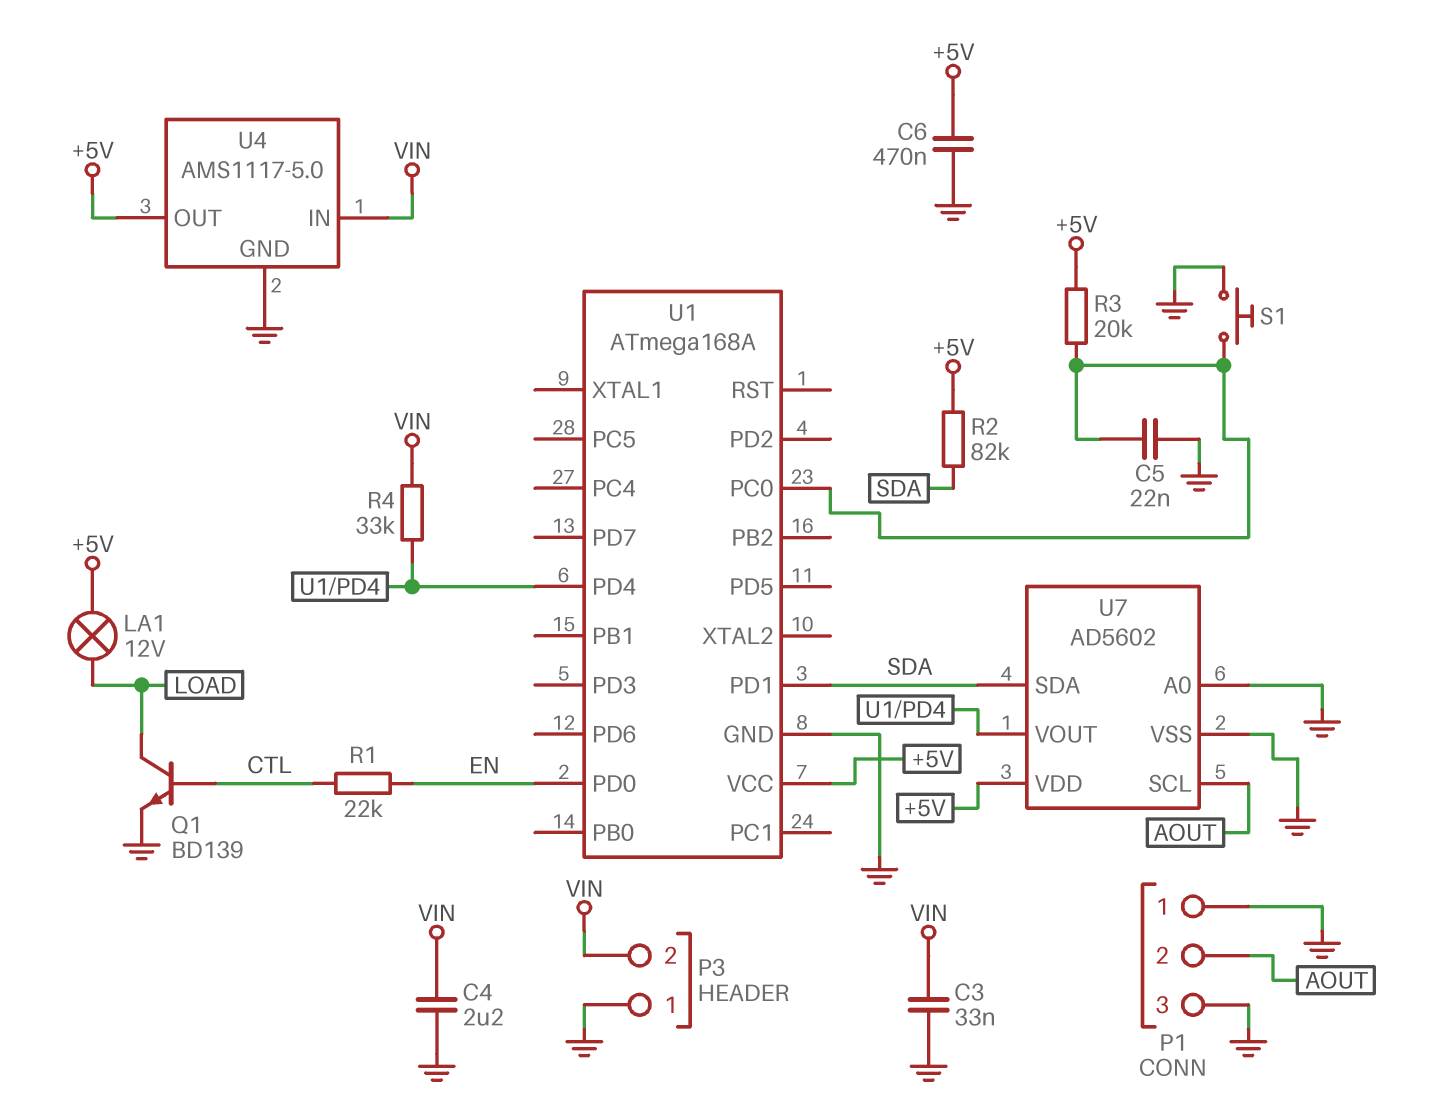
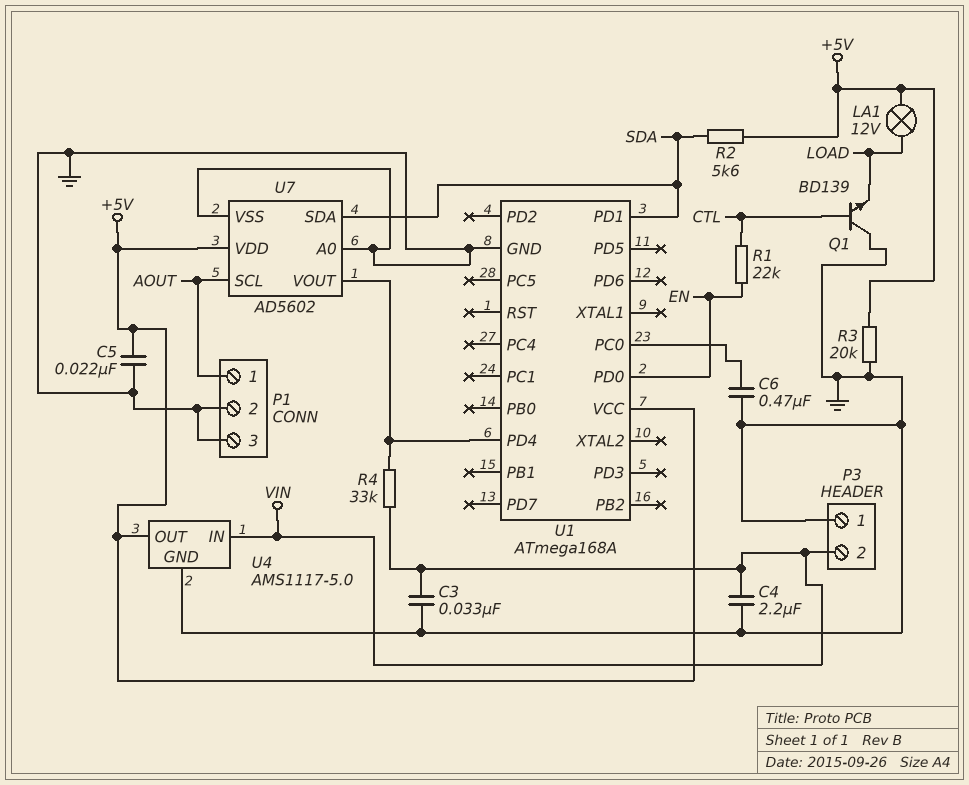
C5: 22nF (GND, U1/PC0) -> 22nF (+5V, GND)
C6: 470nF (+5V, GND) -> 470nF (GND, U1/PC0)
P1 pin 1: GND -> AOUT
P1 pin 2: AOUT -> GND
Q1: NPN BD139 (B CTL, C LOAD, E GND) -> NPN BD139 (B CTL, C GND, E LOAD)
R2: 82k (+5V, SDA) -> 5.6k (+5V, SDA)
R3: 20k (+5V, U1/PC0) -> 20k (+5V, GND)
S1: button (GND, U1/PC0) -> none

